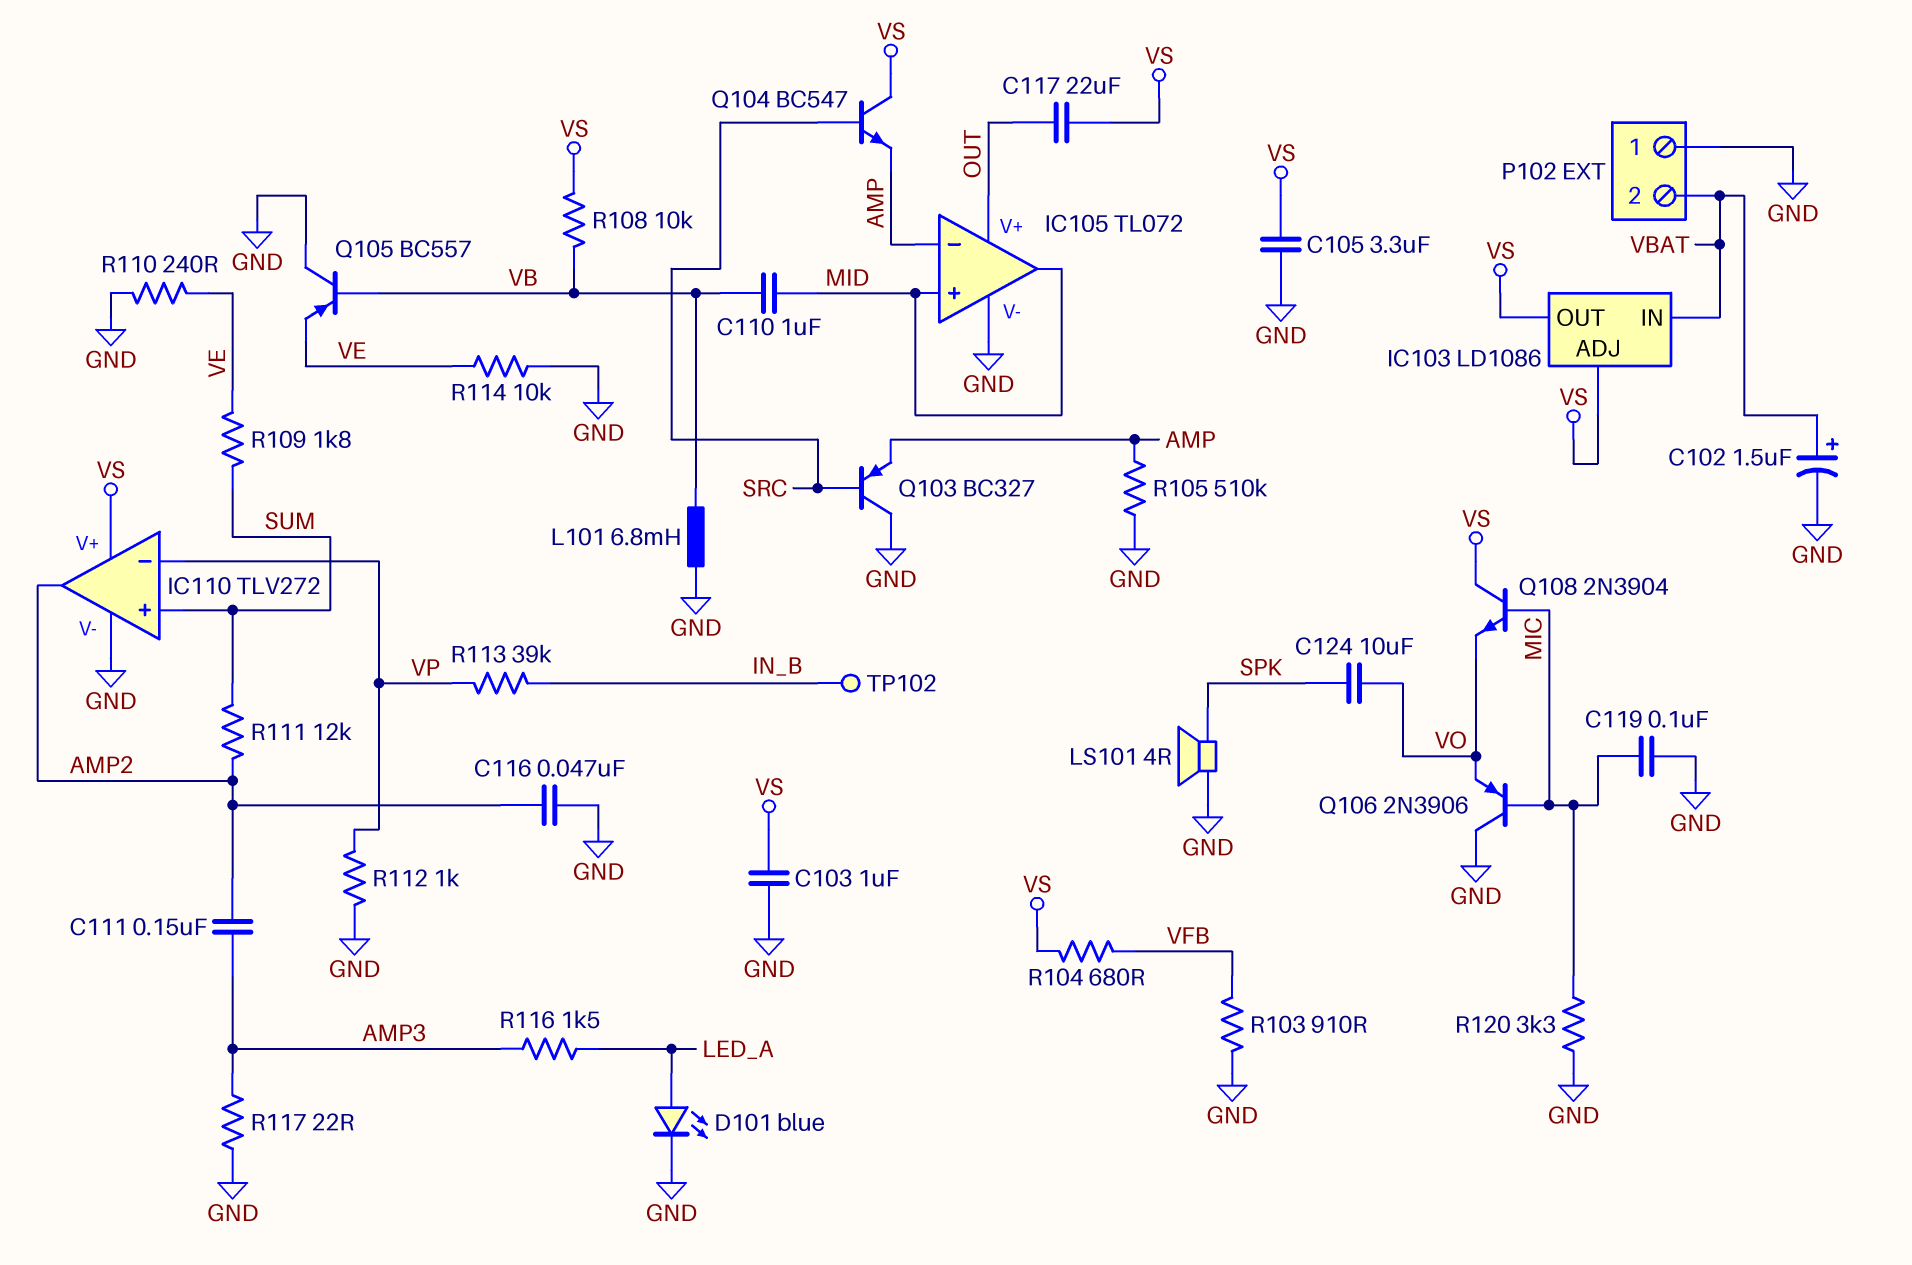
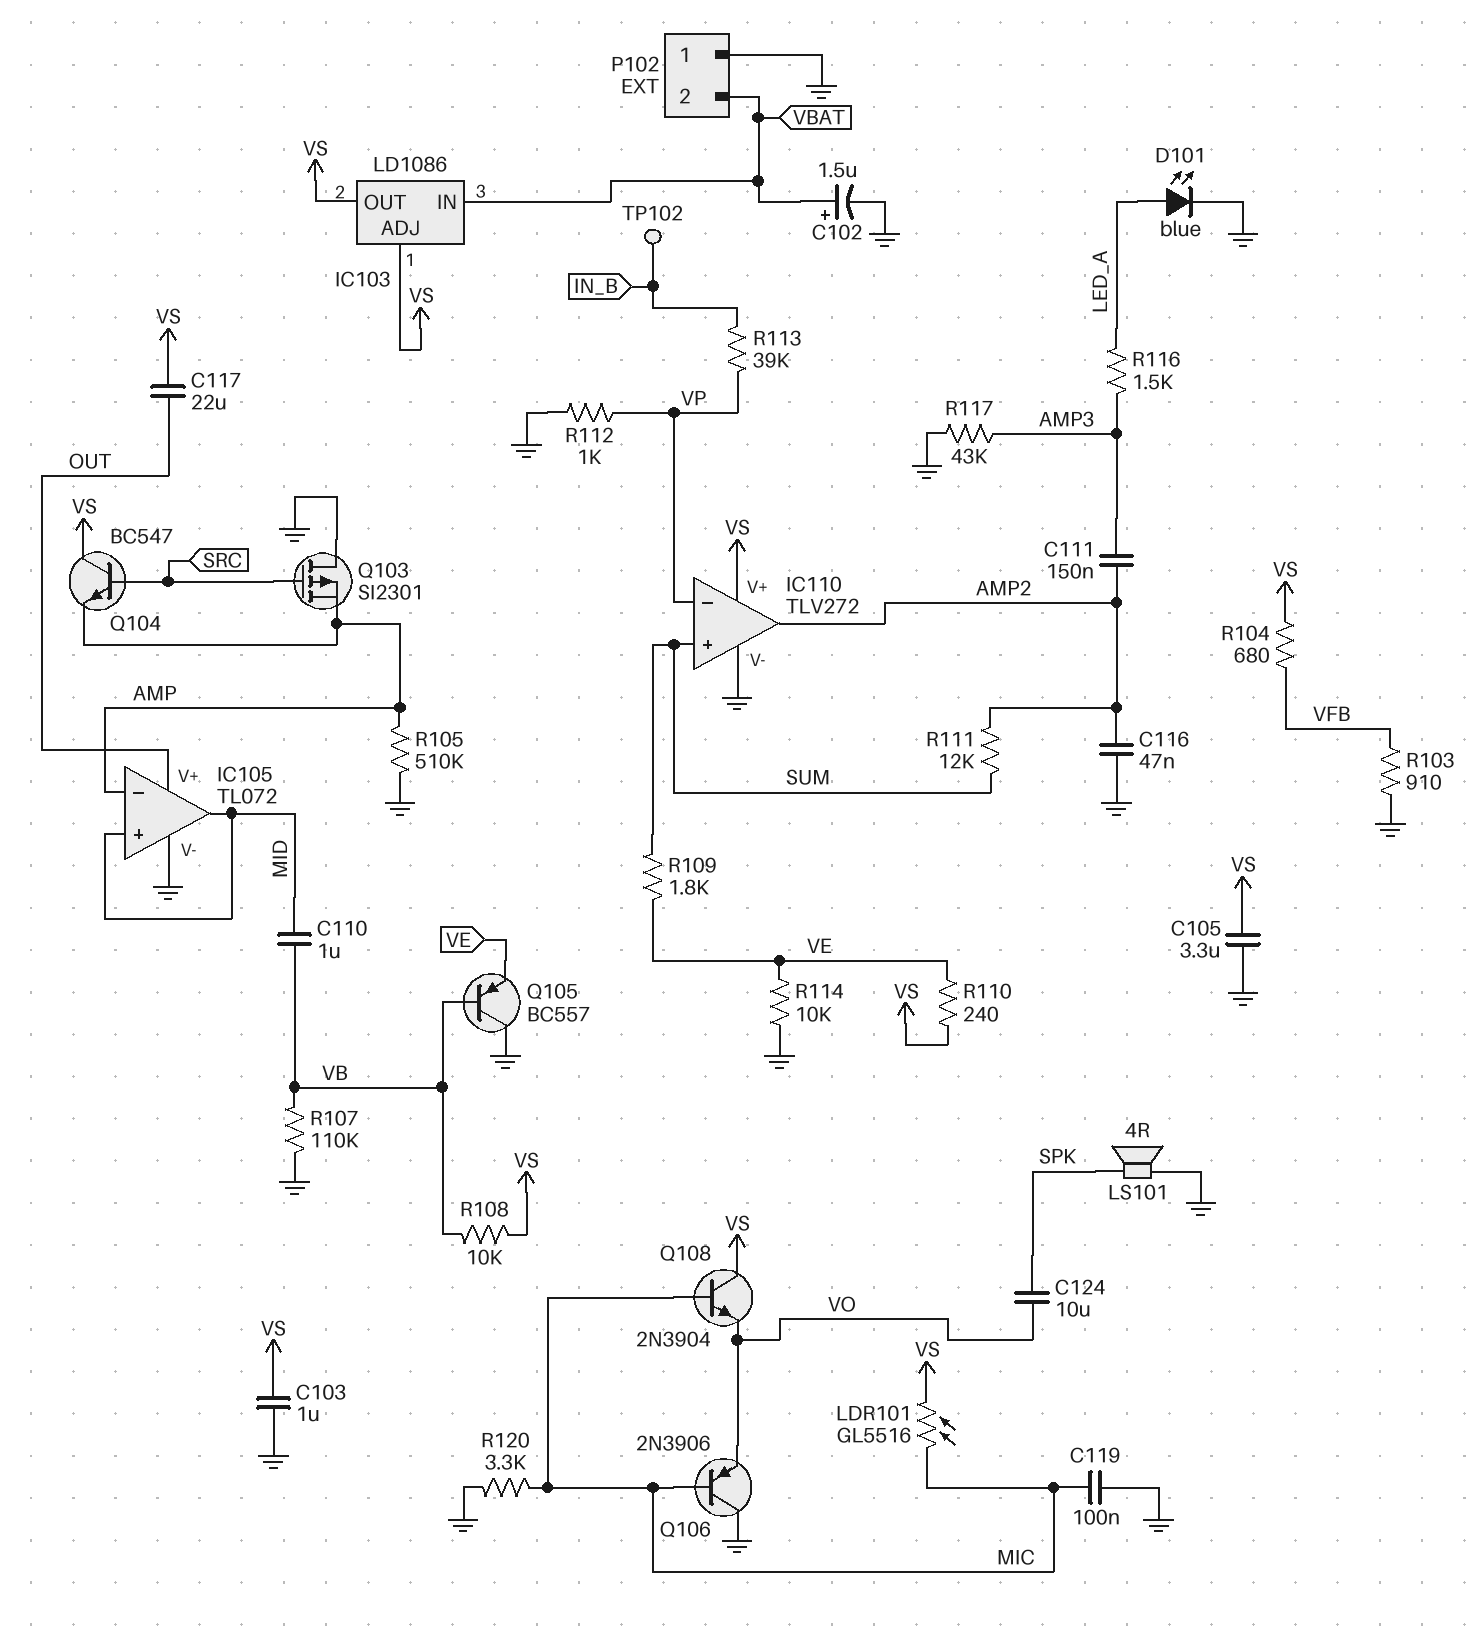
L101: 6.8mH (GND, VB) -> none
LDR101: none -> GL5516 (MIC, VS)
Q103: PNP BC327 (B SRC, C GND, E AMP) -> PMOS SI2301 (G SRC, D GND, S AMP)
R107: none -> 110k (GND, VB)
R110: 240 (GND, VE) -> 240 (VE, VS)
R117: 22 (AMP3, GND) -> 43k (AMP3, GND)

